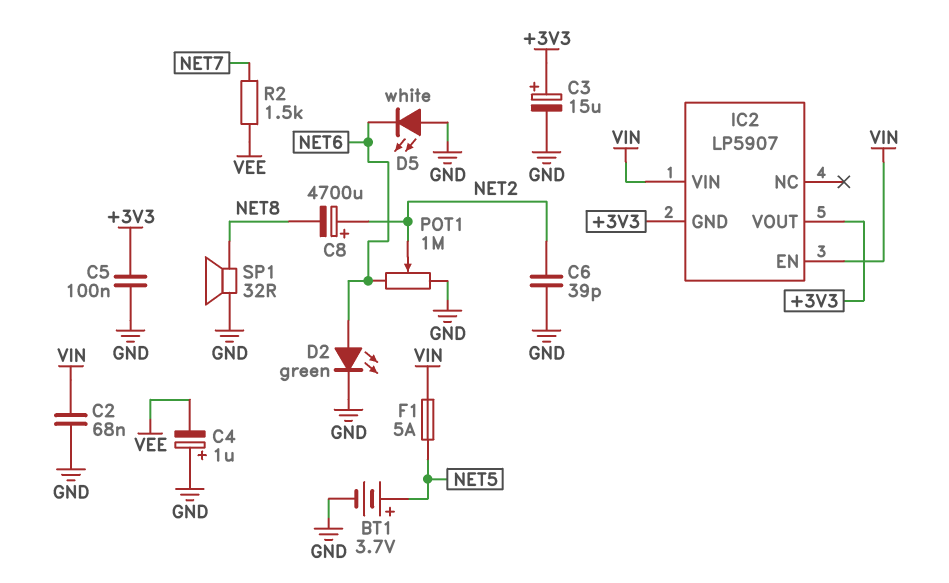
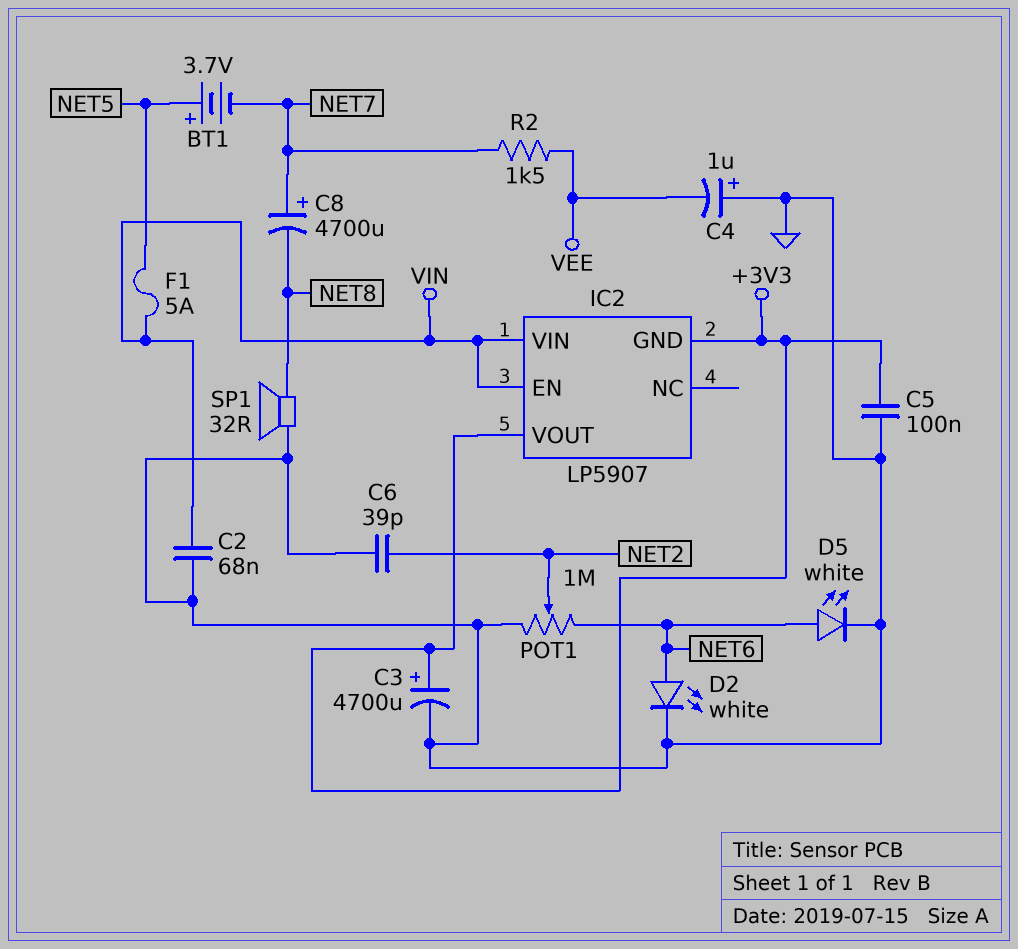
BT1: 3.7V (plus NET5, minus GND) -> 3.7V (plus NET5, minus NET7)
C3: 15uF (plus +3V3, minus GND) -> 4700uF (plus +3V3, minus GND)
C8: 4700uF (plus NET2, minus NET8) -> 4700uF (plus NET7, minus NET8)
D2: LED green (A NET6, K GND) -> LED white (A NET6, K GND)
D5: LED white (A GND, K NET6) -> LED white (A NET6, K GND)

